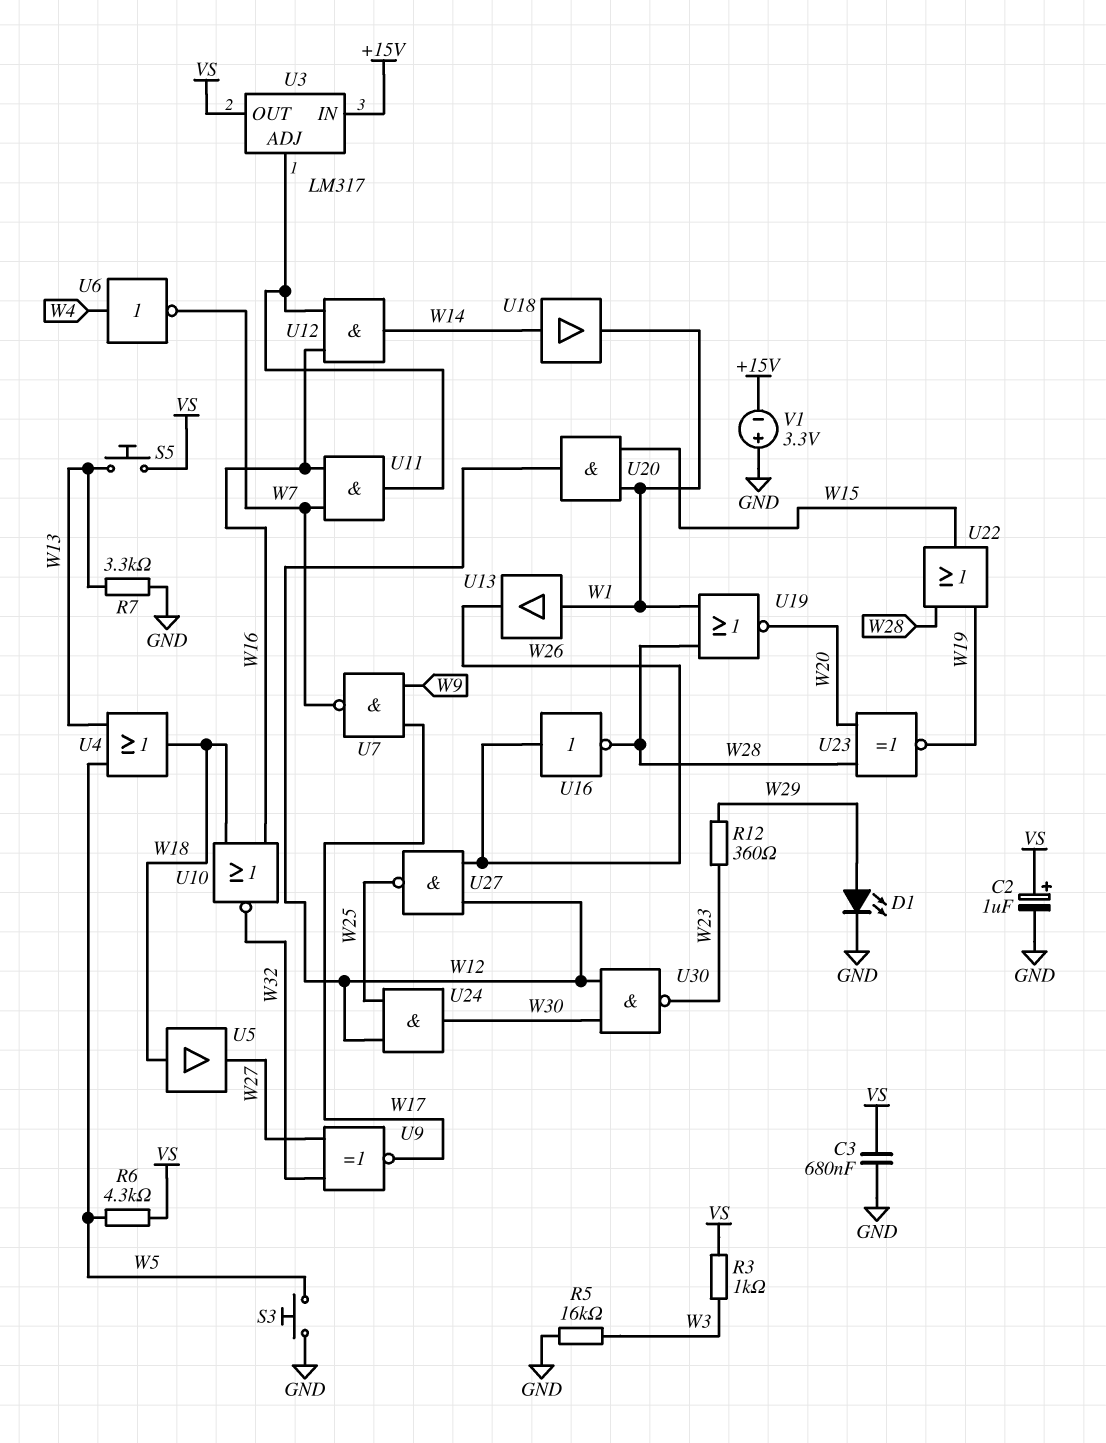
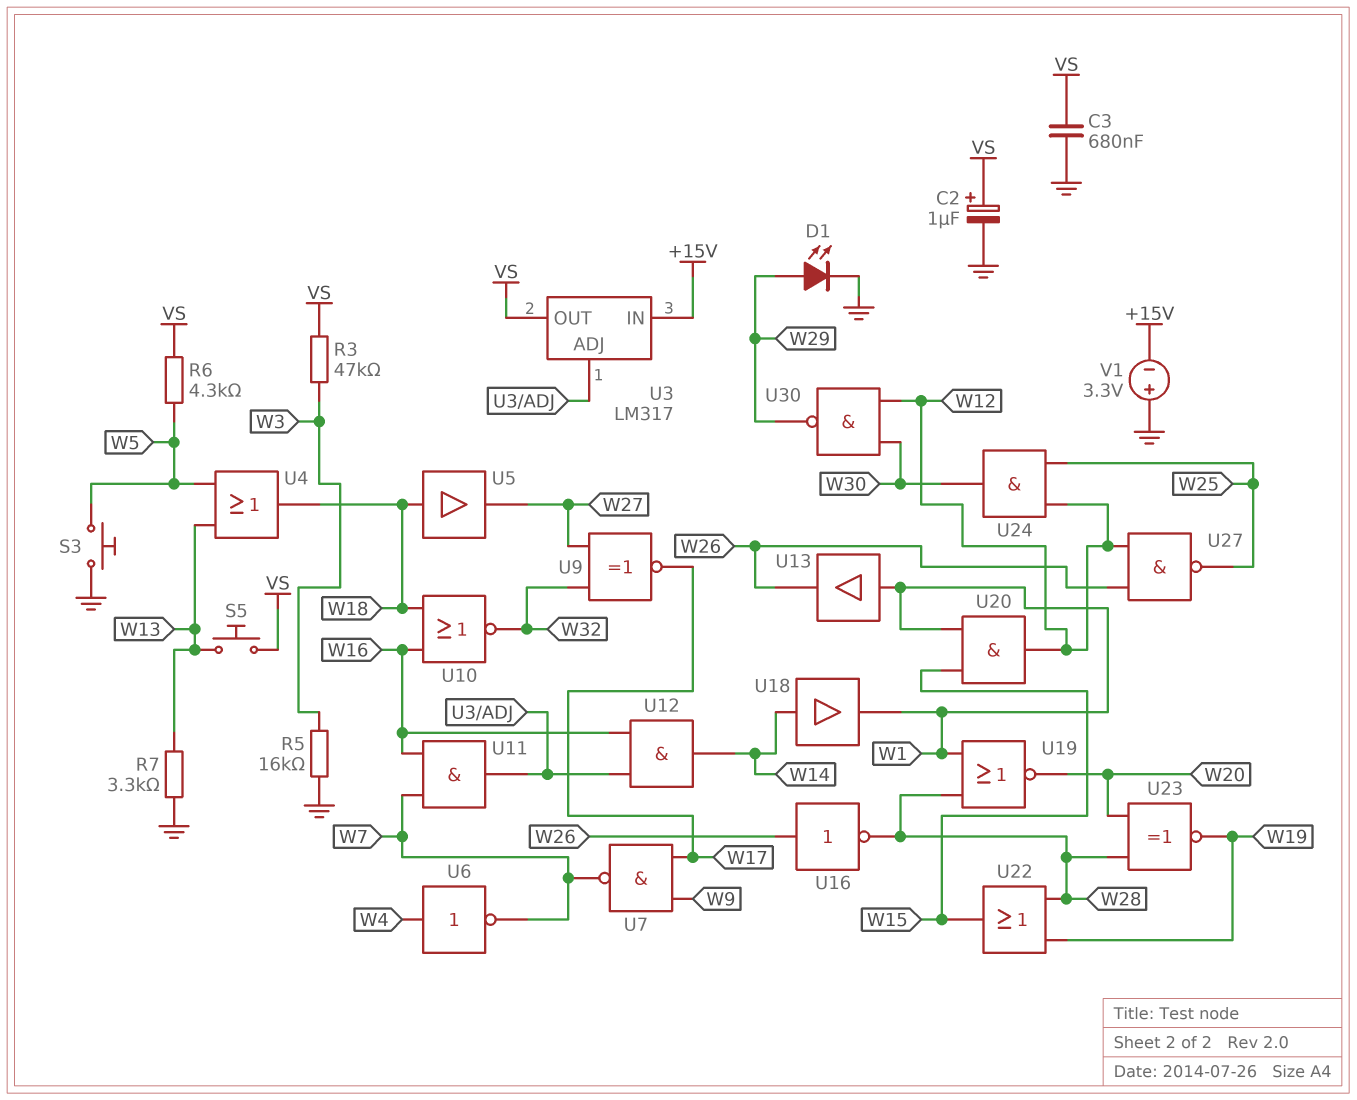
R3: 1k (VS, W3) -> 47k (VS, W3)
R12: 360 (W23, W29) -> none
U30: NAND (in W12, in W30, out W23) -> NAND (in W12, in W30, out W29)

